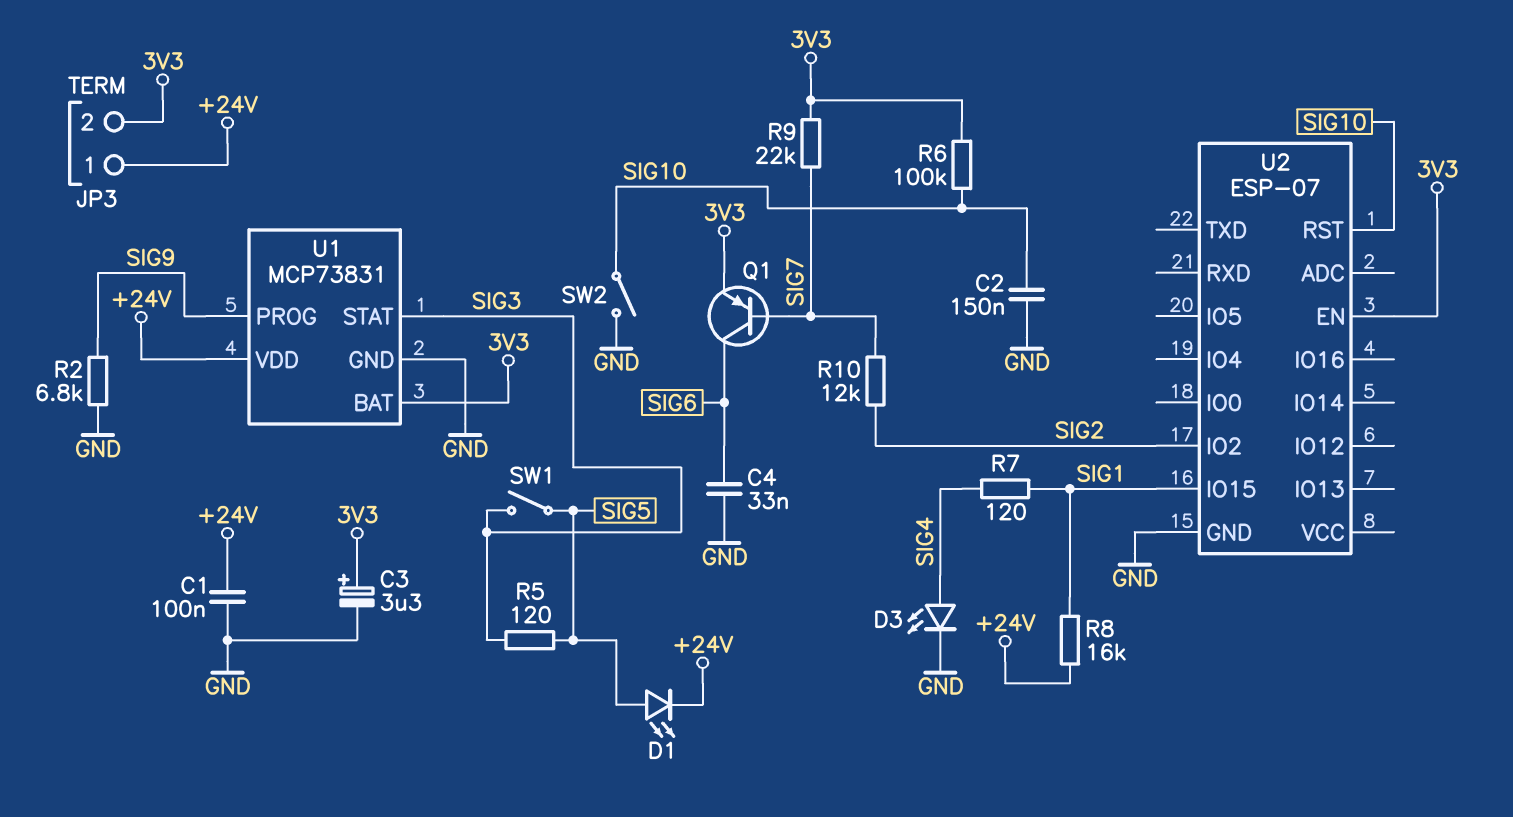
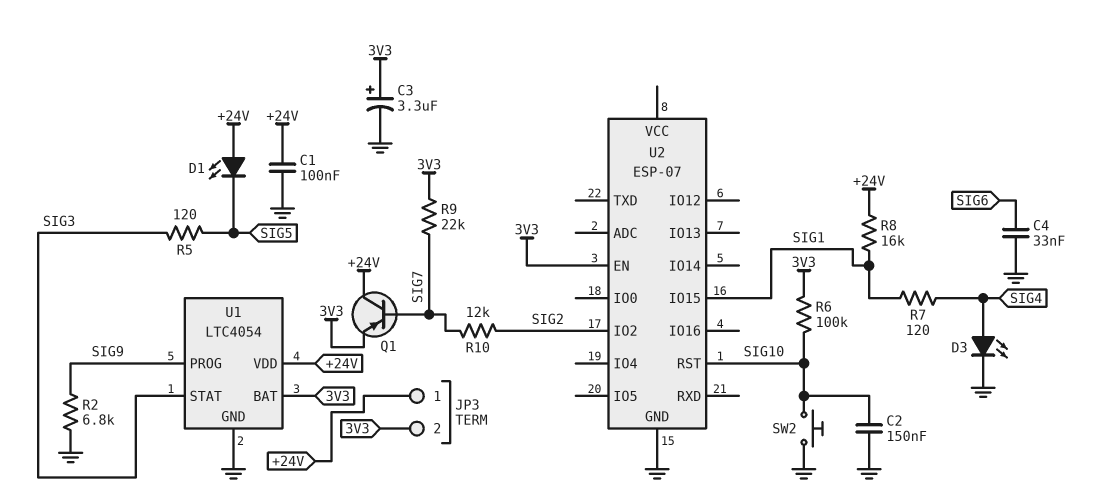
D1: LED (A SIG5, K +24V) -> LED (A +24V, K SIG5)
Q1: PNP (B SIG7, C SIG6, E 3V3) -> PNP (B SIG7, C +24V, E 3V3)
SW1: switch (SIG3, SIG5) -> none
SW2: switch (GND, SIG10) -> button (GND, SIG10)
U1: MCP73831 -> LTC4054

